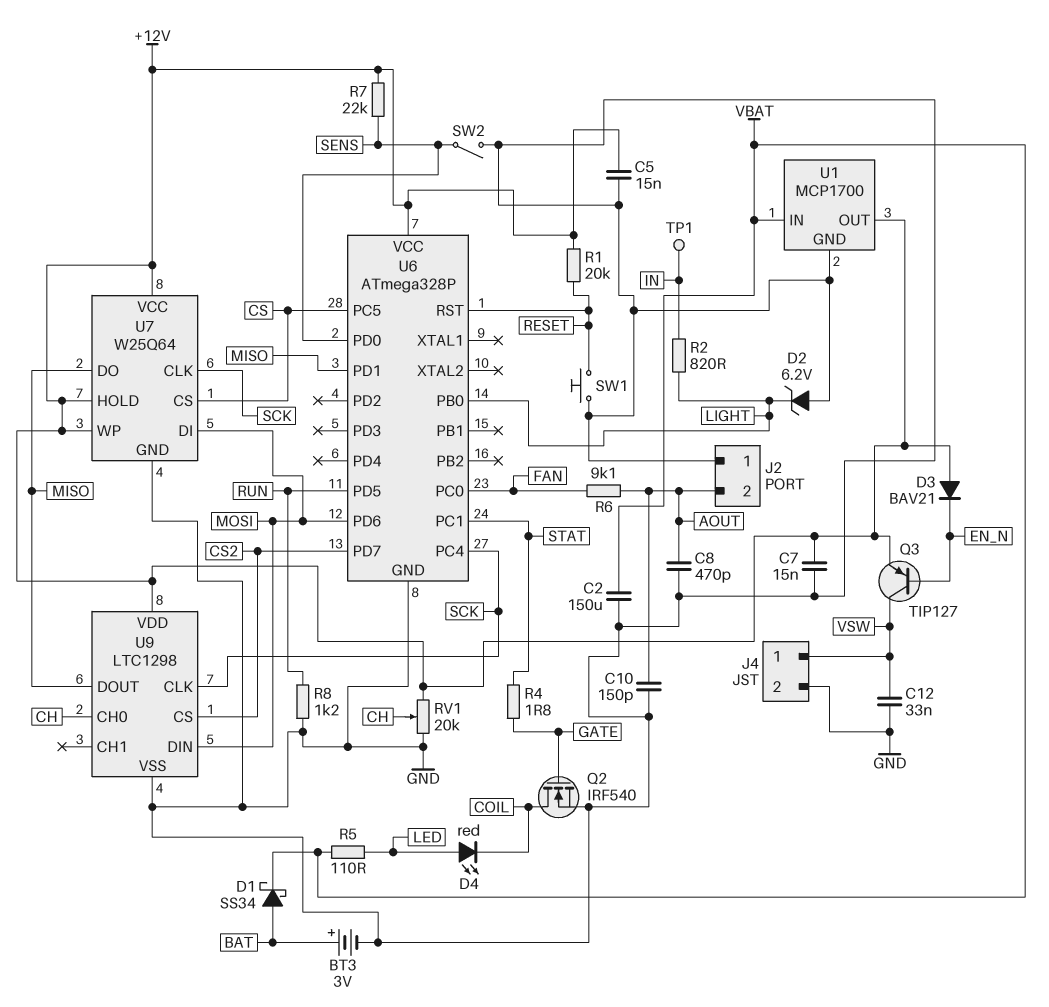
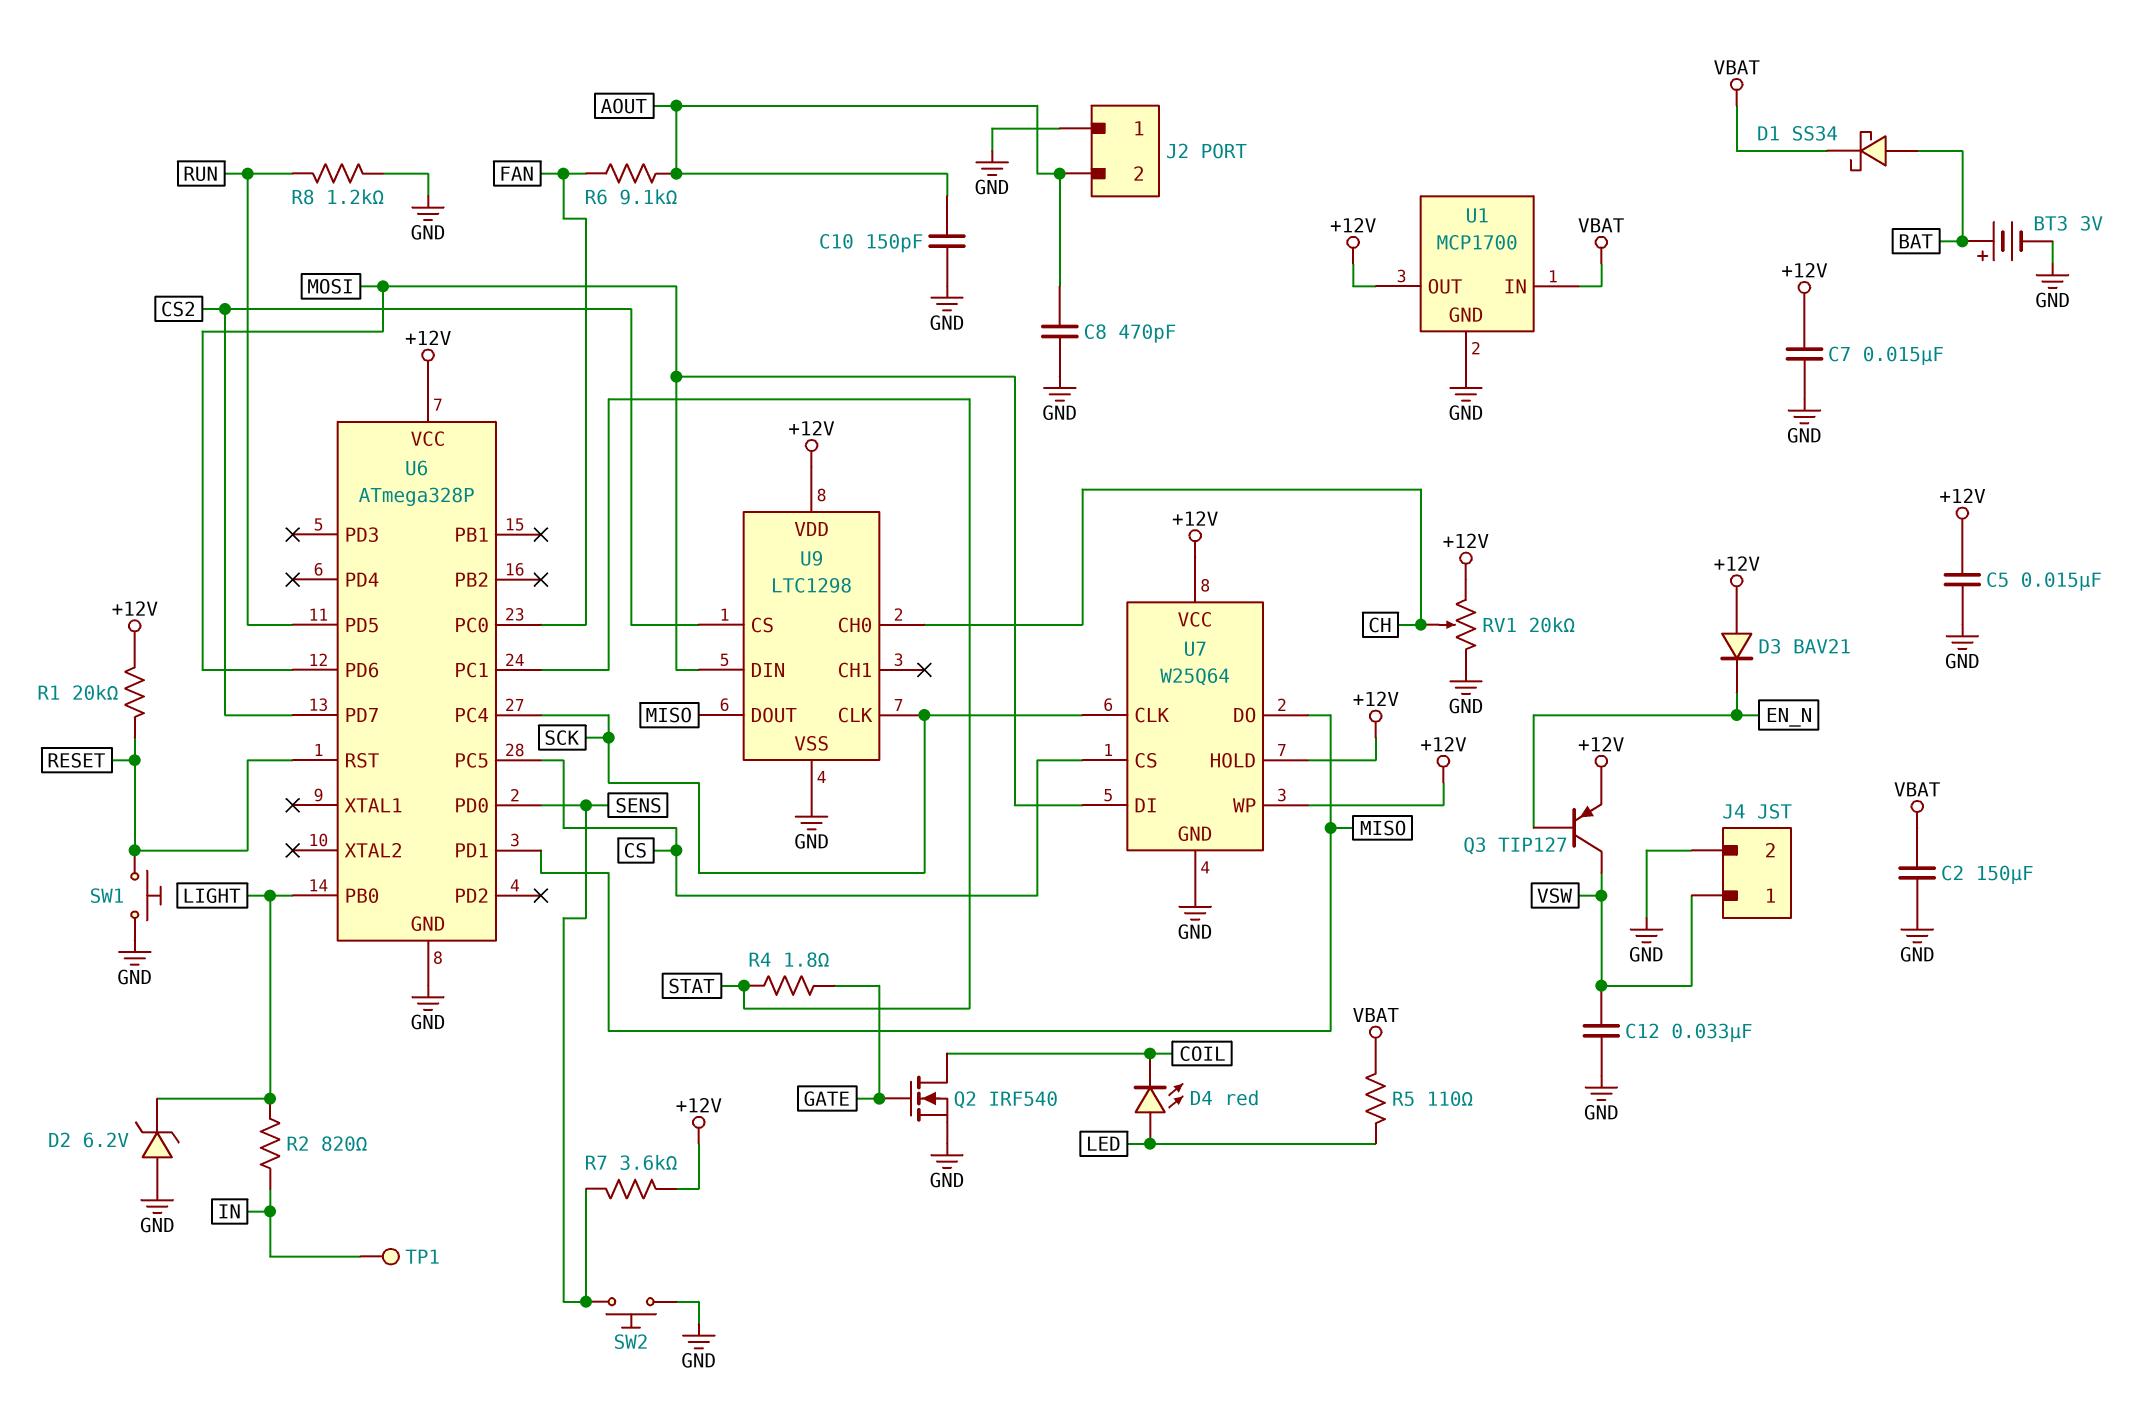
R7: 22k (+12V, SENS) -> 3.6k (+12V, SENS)
SW2: switch (GND, SENS) -> button (GND, SENS)

